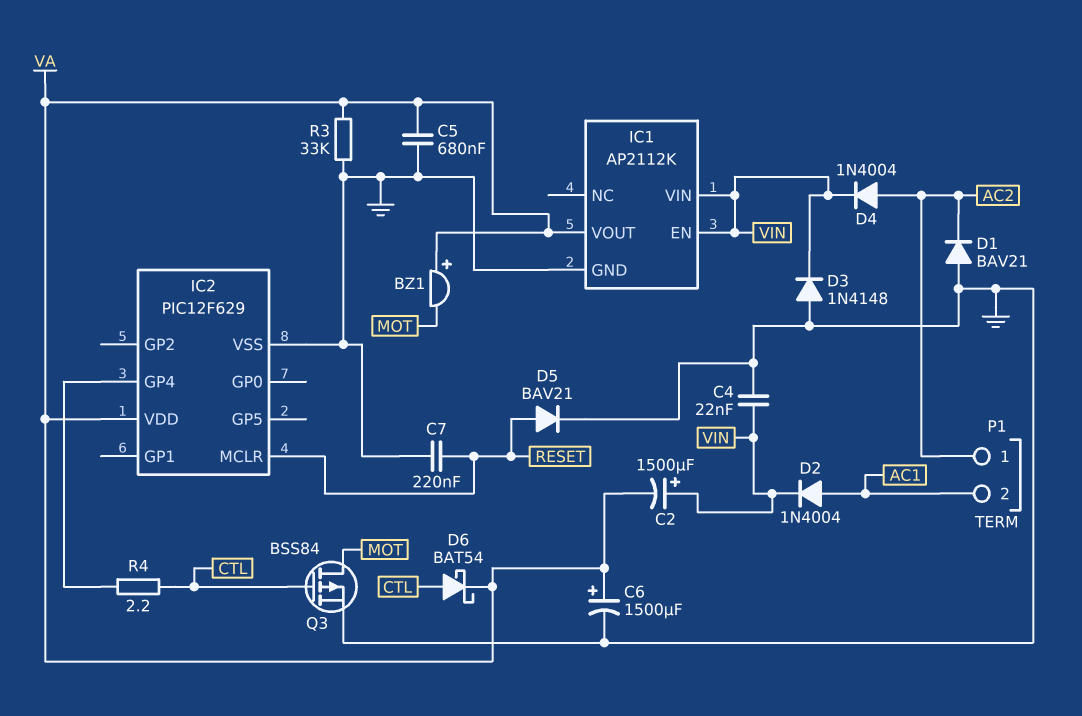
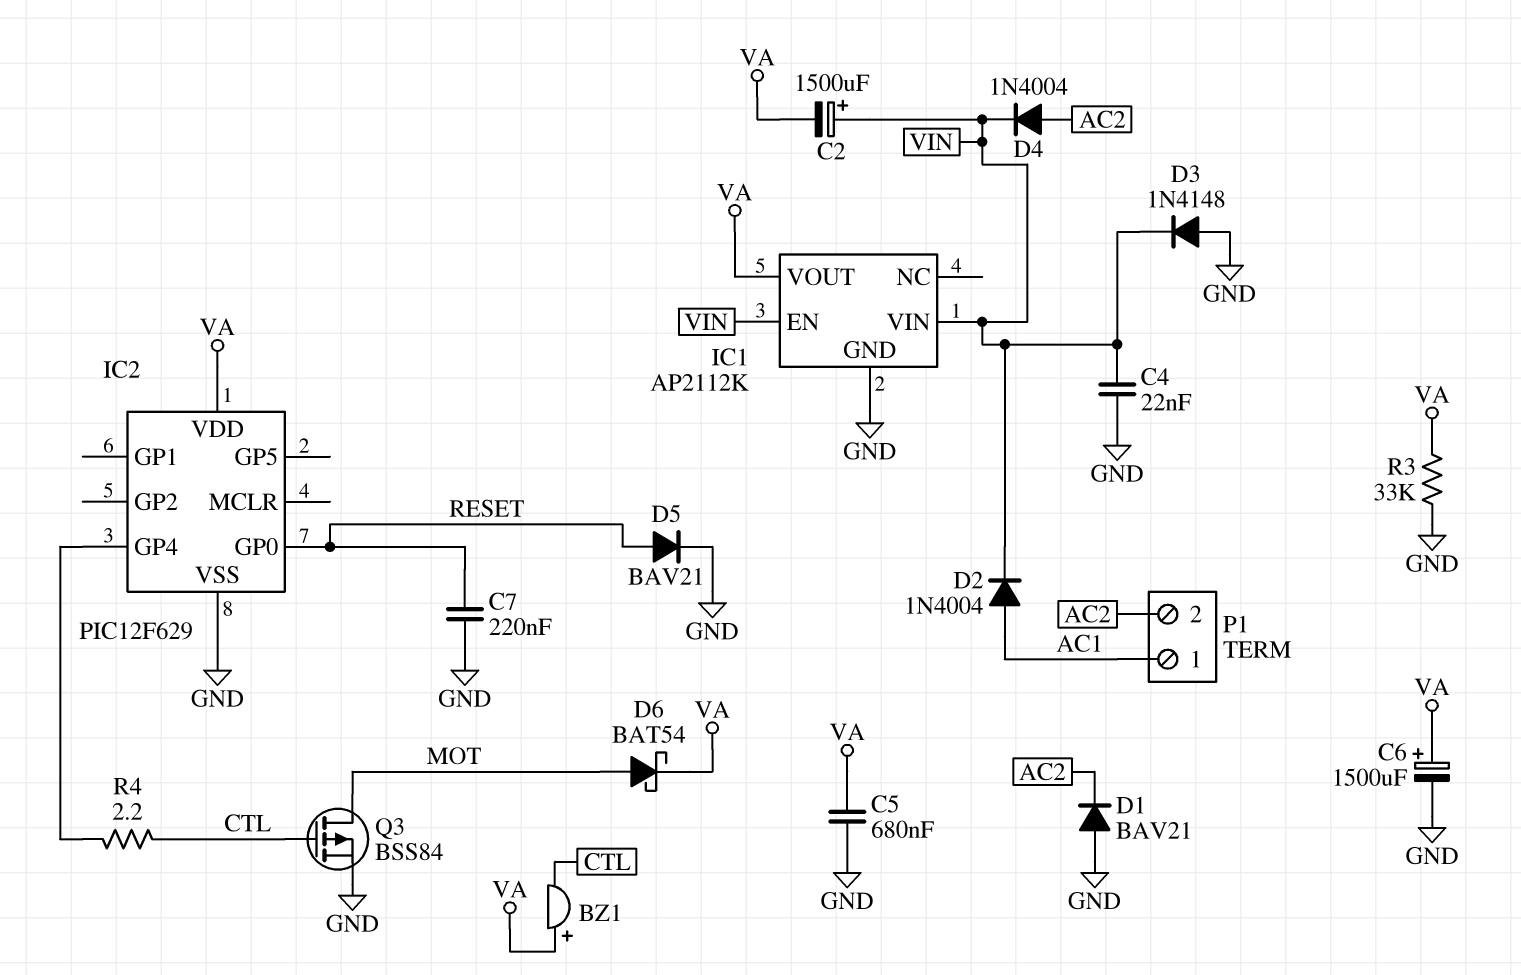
BZ1: buzzer (plus VA, minus MOT) -> buzzer (plus VA, minus CTL)
D6: schottky BAT54 (A CTL, K VA) -> schottky BAT54 (A MOT, K VA)
IC2 pin GP0: none -> RESET
IC2 pin MCLR: RESET -> none
P1 pin 1: AC2 -> AC1
P1 pin 2: AC1 -> AC2

